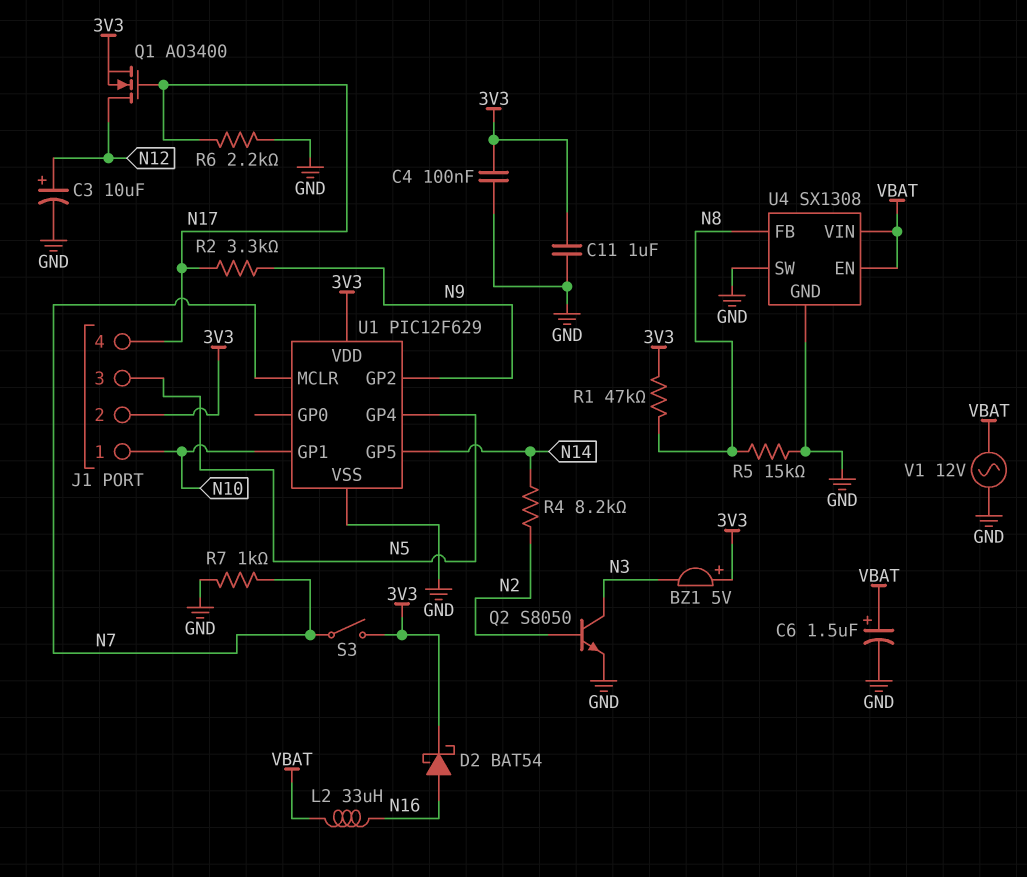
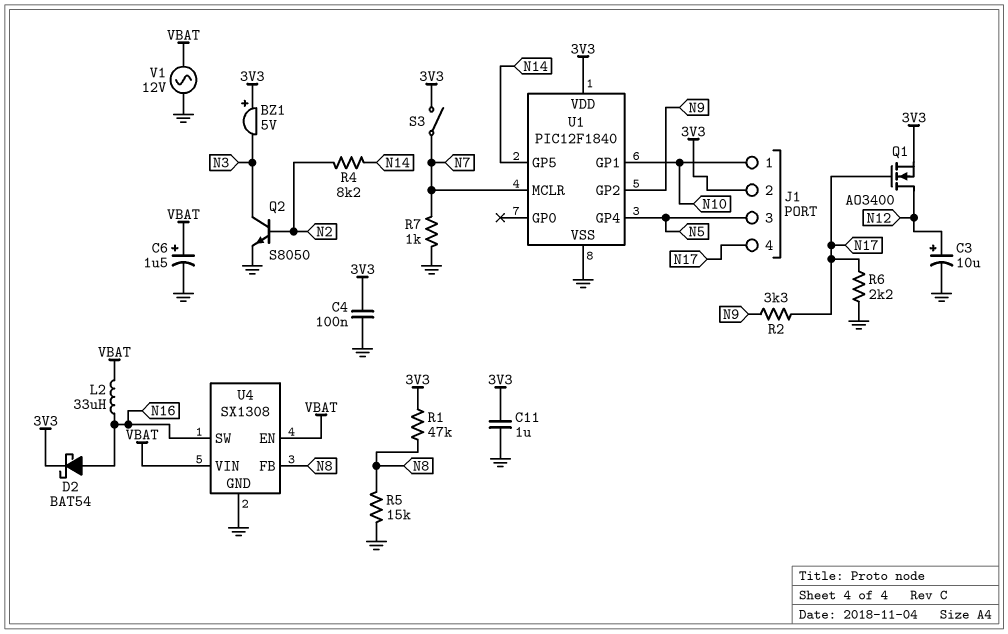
U1: PIC12F629 -> PIC12F1840
U4 pin SW: GND -> N16

